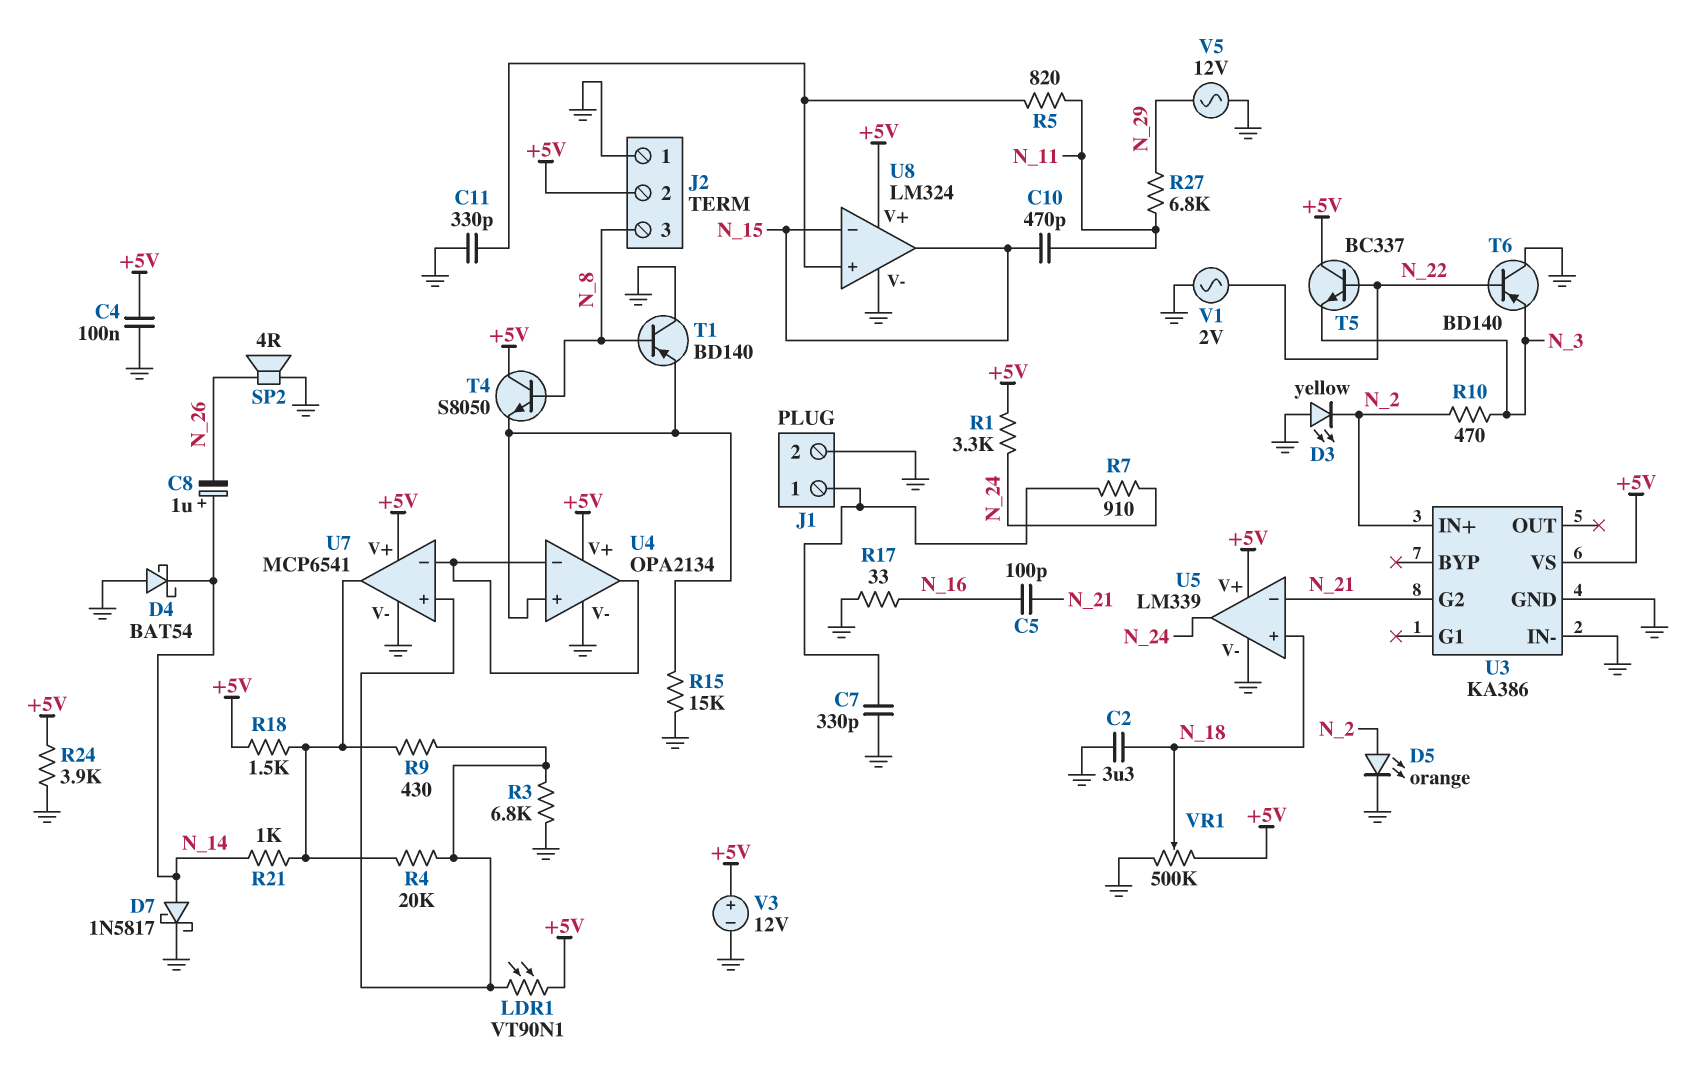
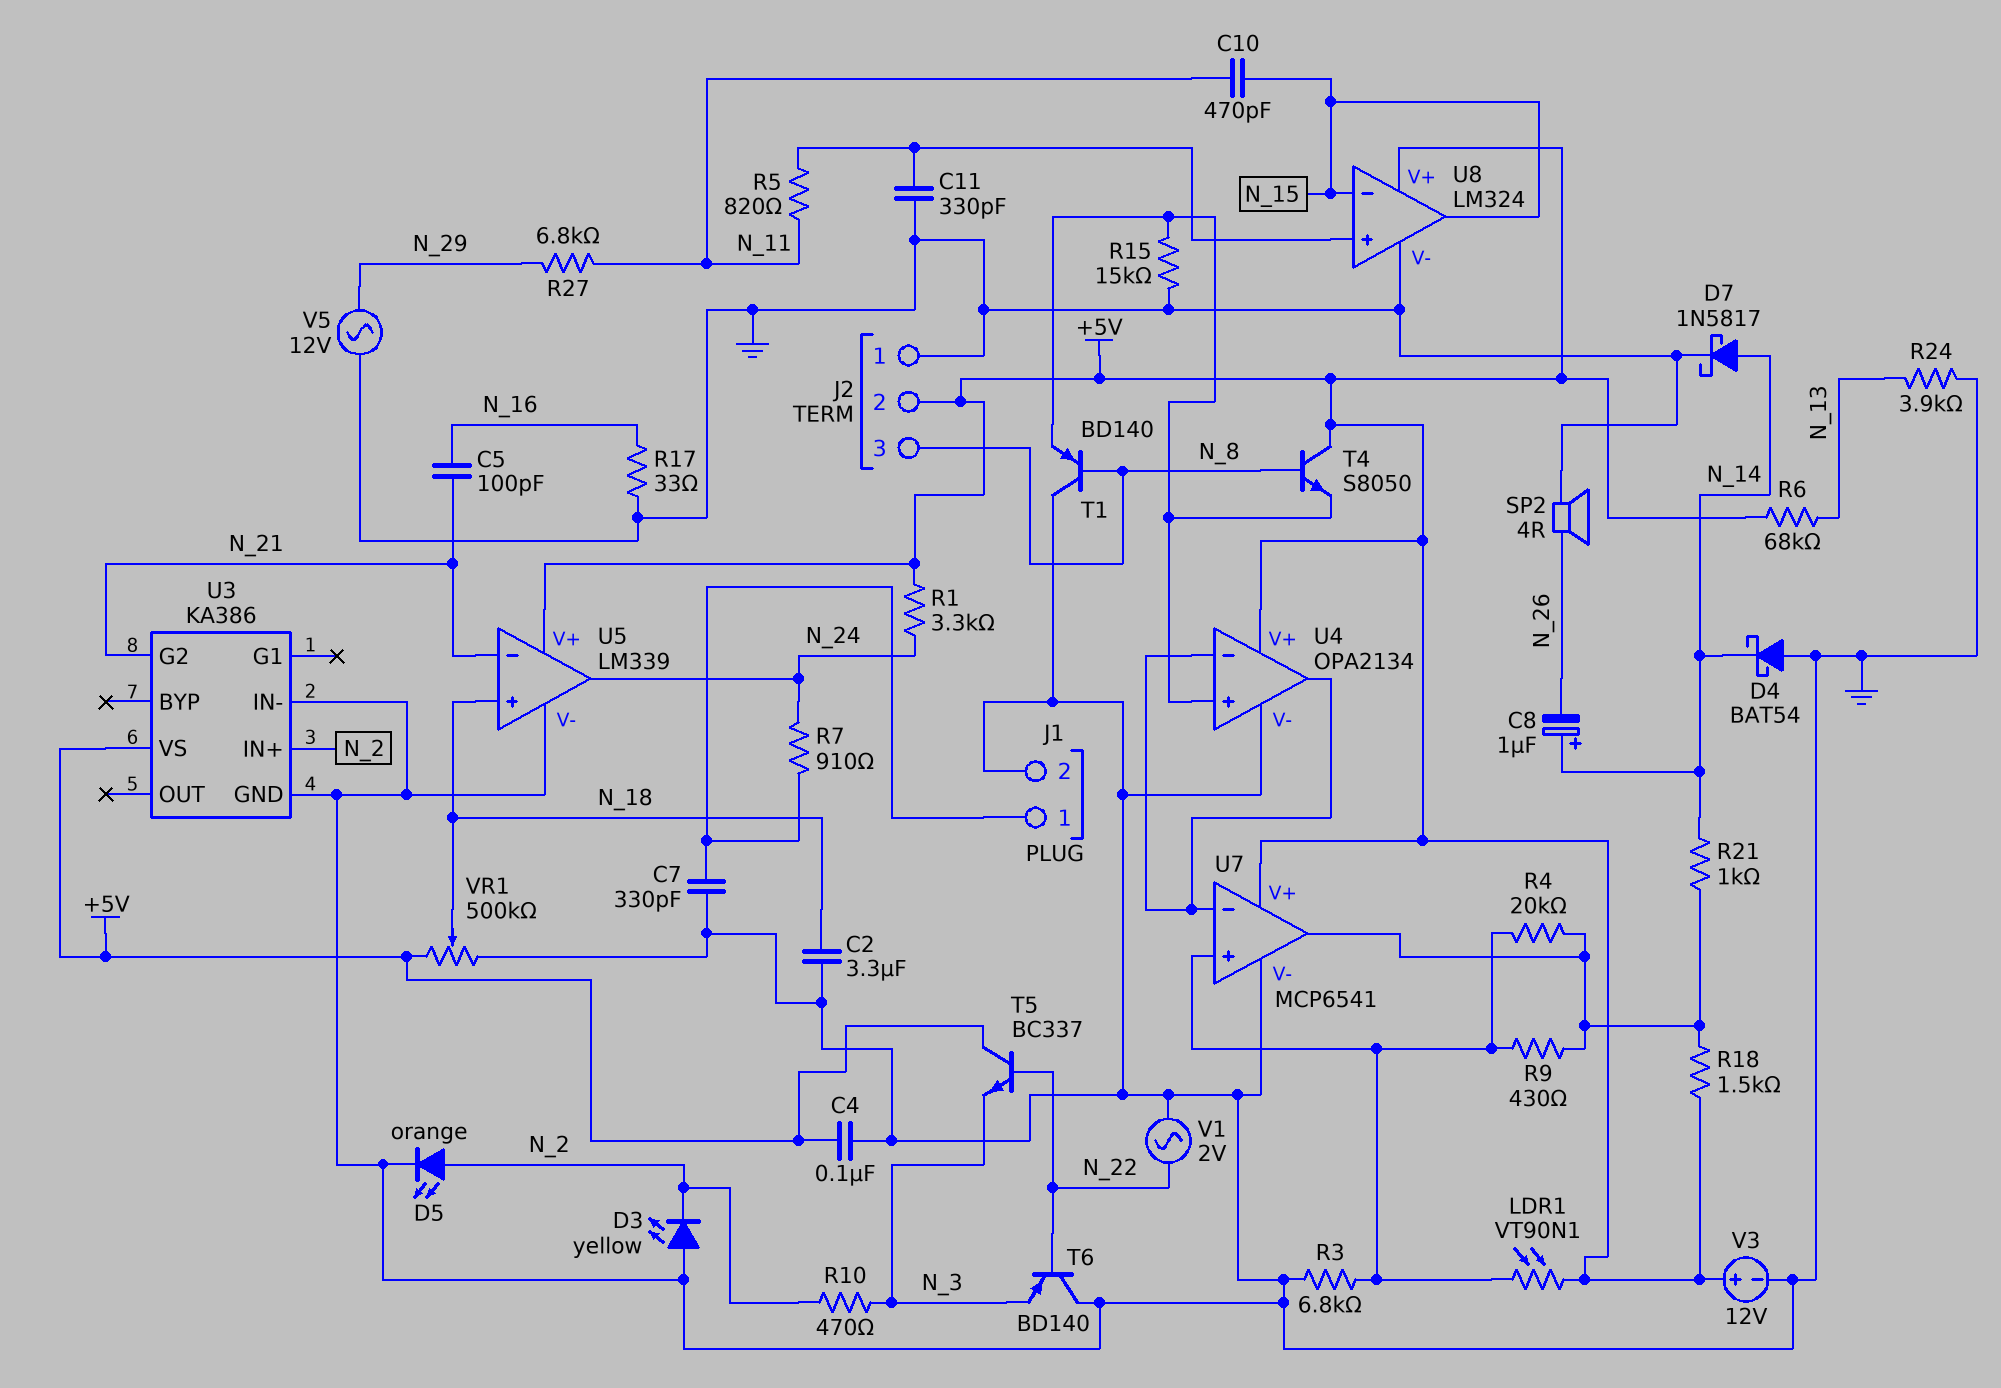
R6: none -> 68k (+5V, N_13)
R24: 3.9k (+5V, GND) -> 3.9k (GND, N_13)

